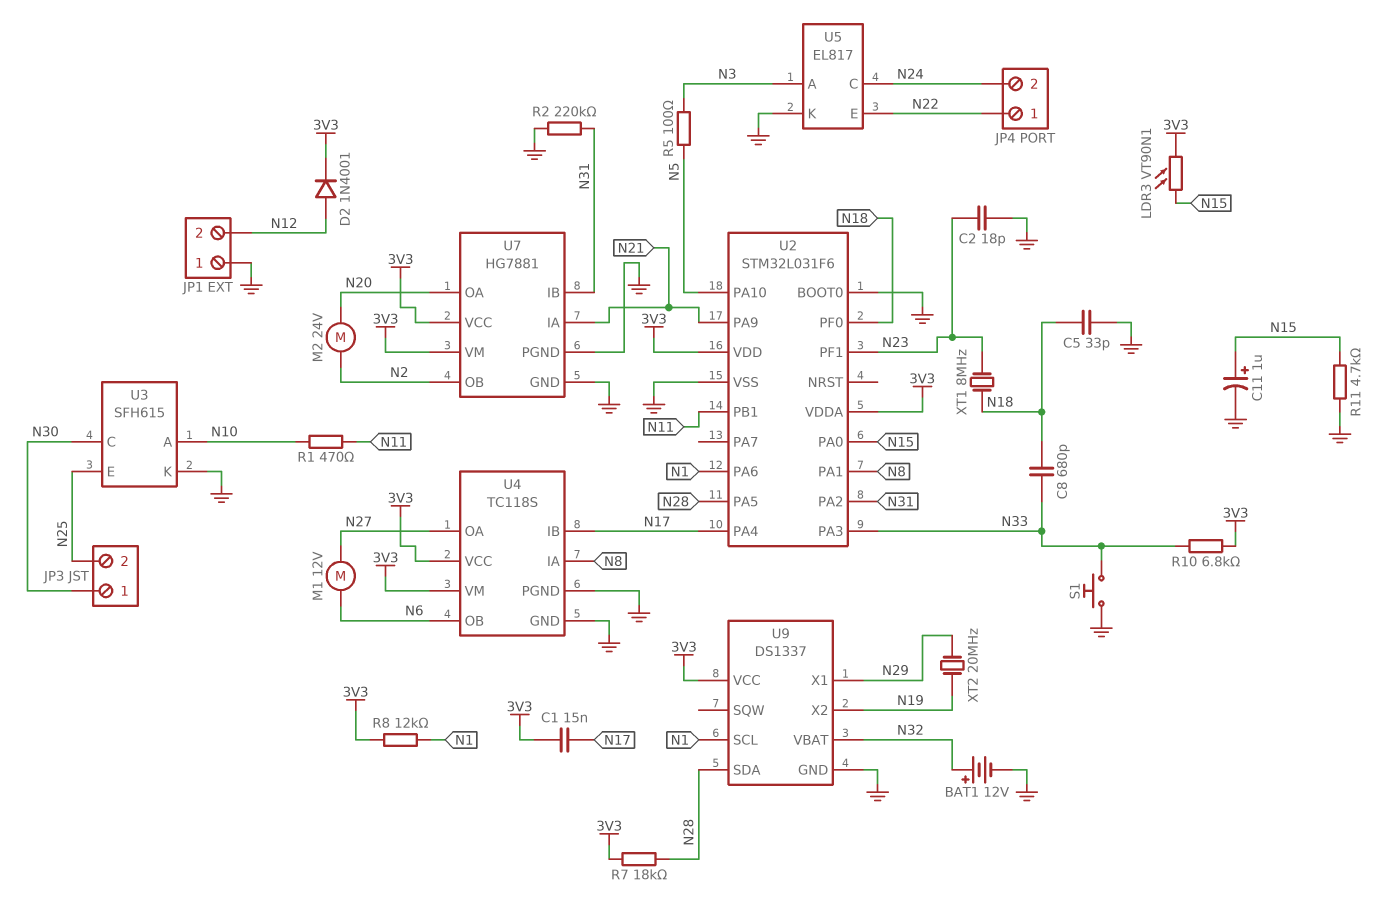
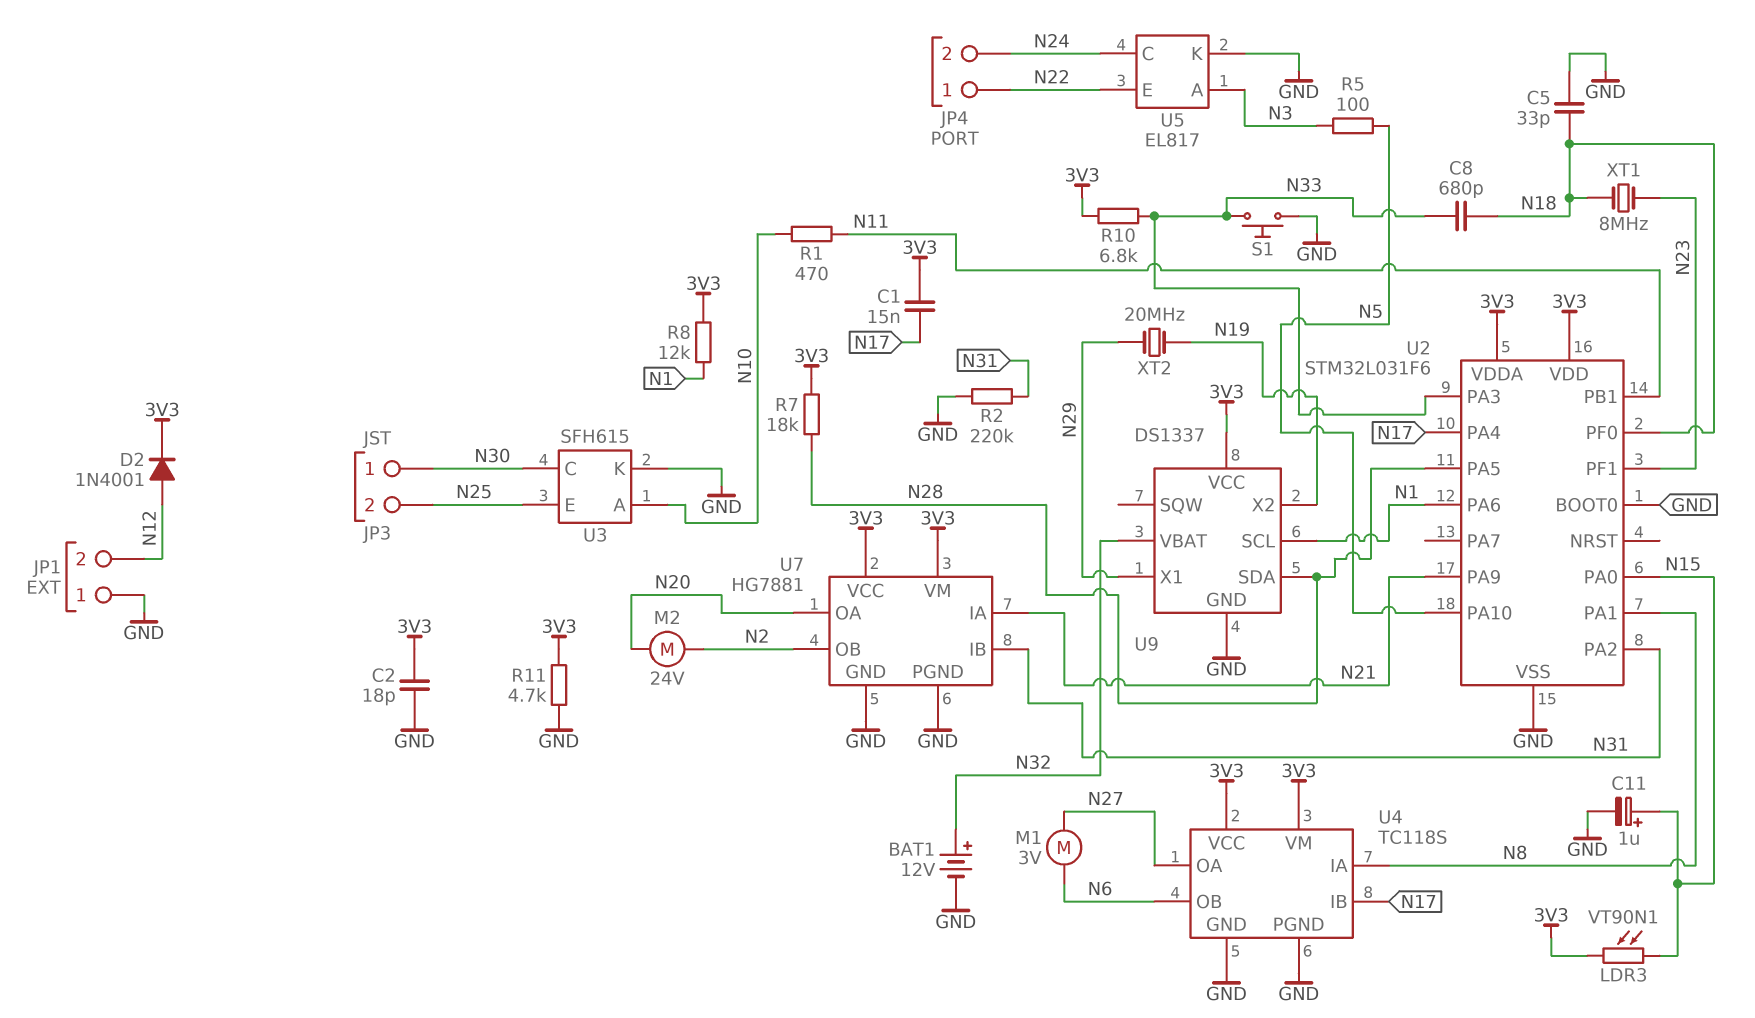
C2: 18pF (GND, N23) -> 18pF (3V3, GND)
M1: motor 12V (N6, N27) -> motor 3V (N6, N27)
R11: 4.7k (GND, N15) -> 4.7k (3V3, GND)

